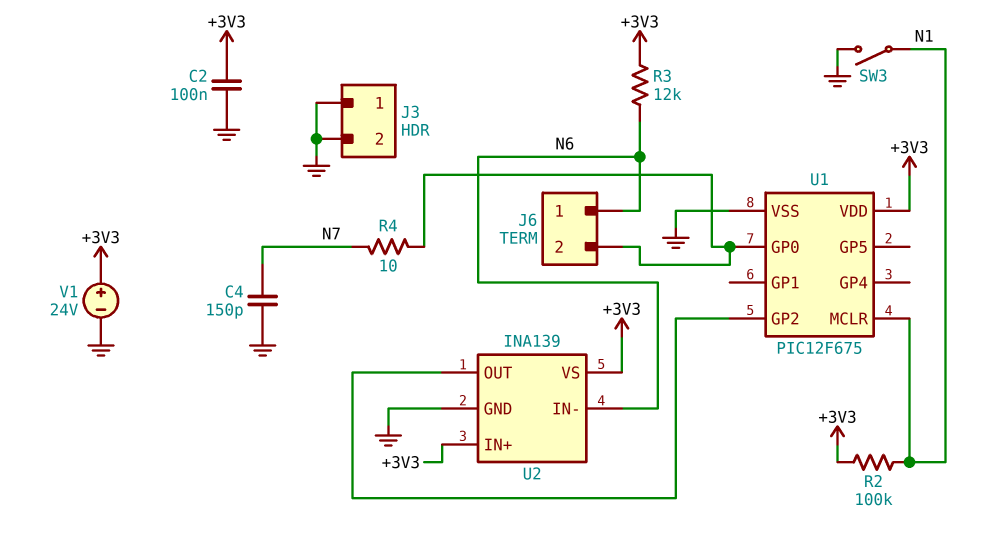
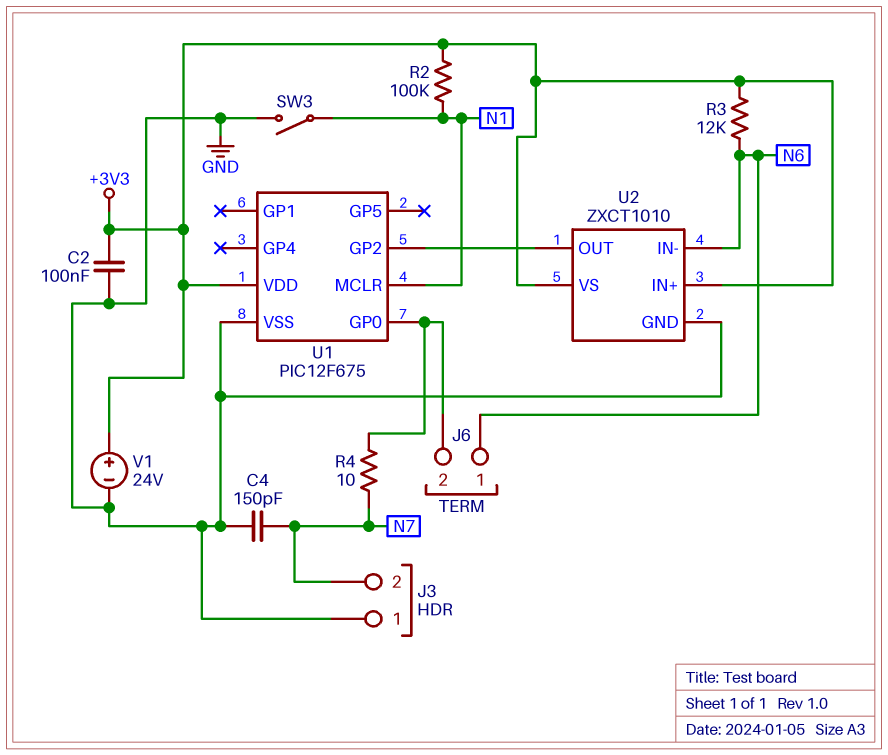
J3 pin 2: GND -> N7
U2: INA139 -> ZXCT1010

